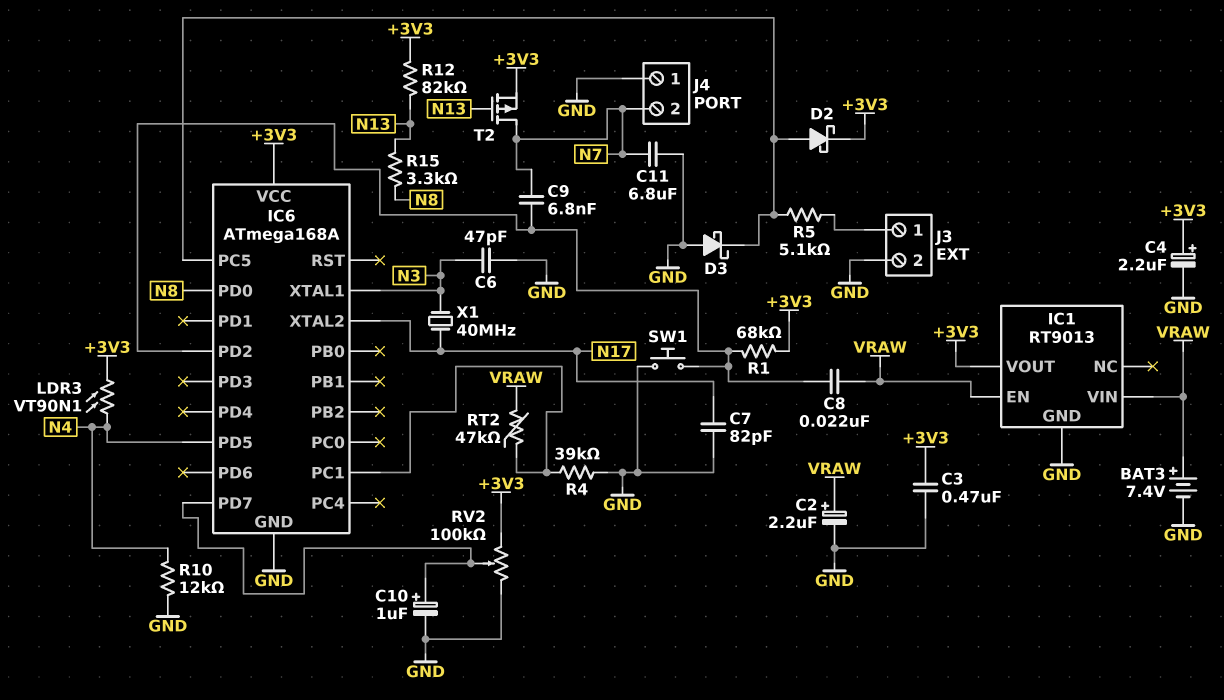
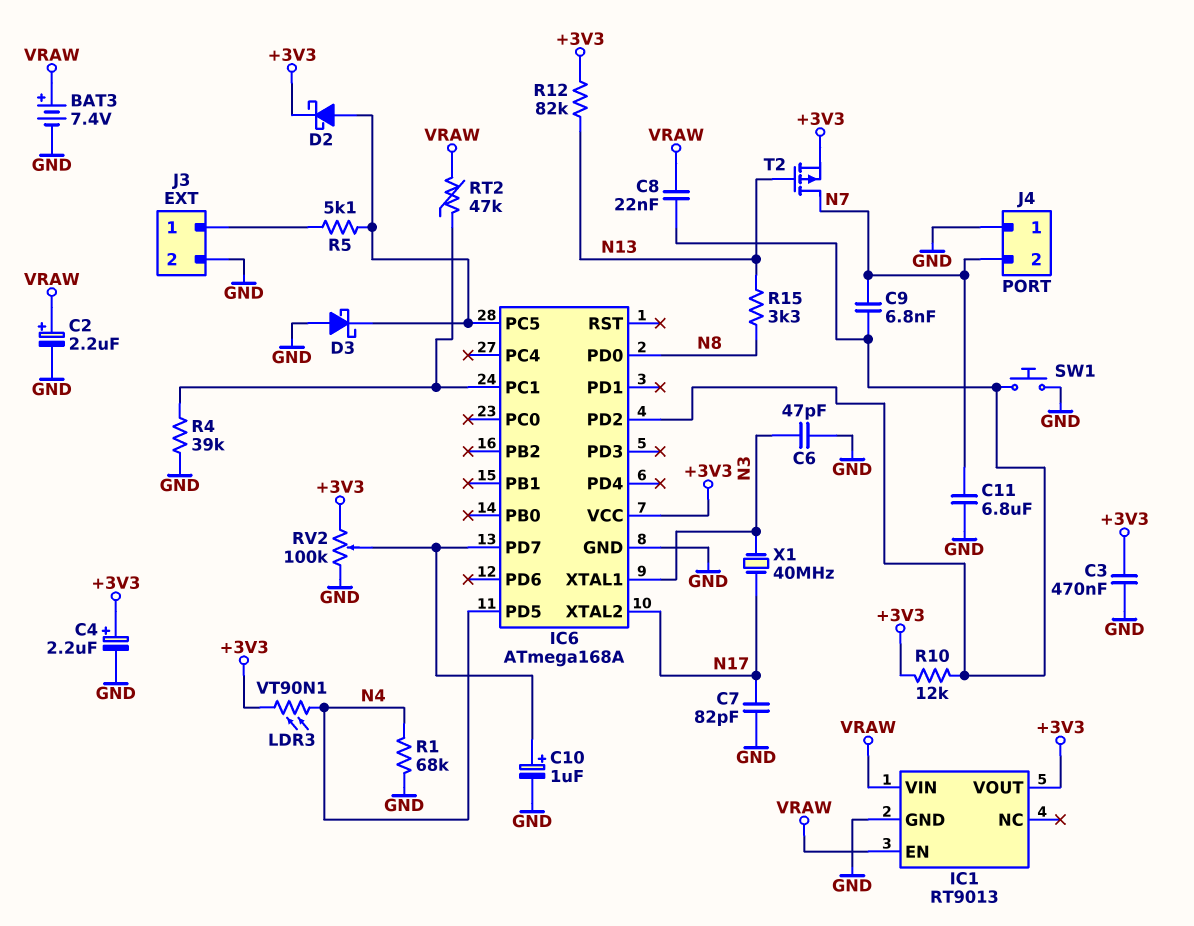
R1: 68k (+3V3, IC6/PD2) -> 68k (GND, N4)
R10: 12k (GND, N4) -> 12k (+3V3, IC6/PD2)

